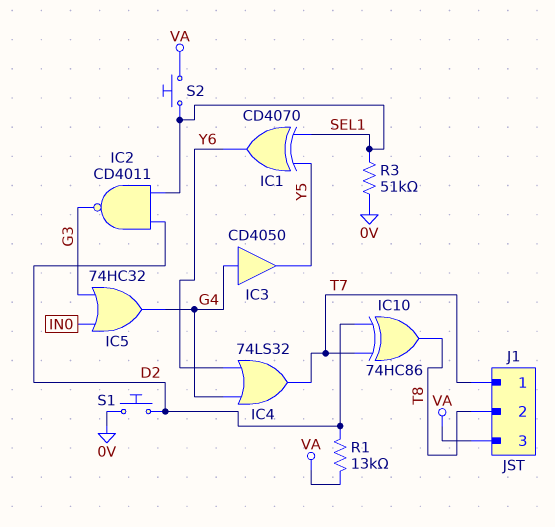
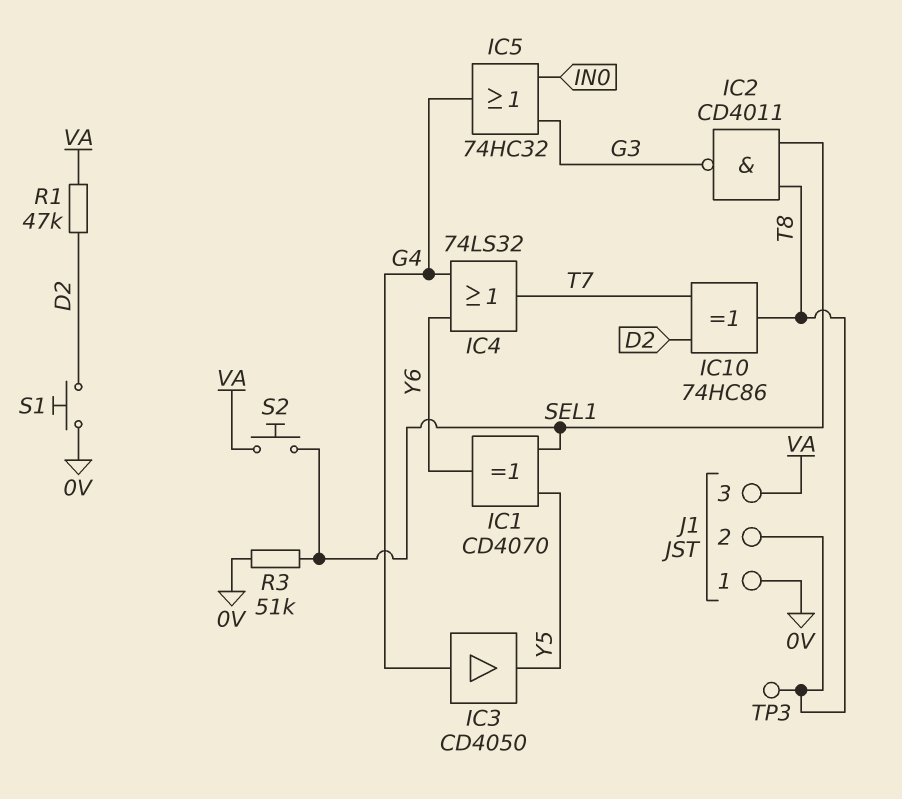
IC2: NAND CD4011 (in D2, in SEL1, out G3) -> NAND CD4011 (in SEL1, in T8, out G3)
J1 pin 1: T7 -> 0V
R1: 13k (D2, VA) -> 47k (D2, VA)
TP3: none -> test point (T8)

